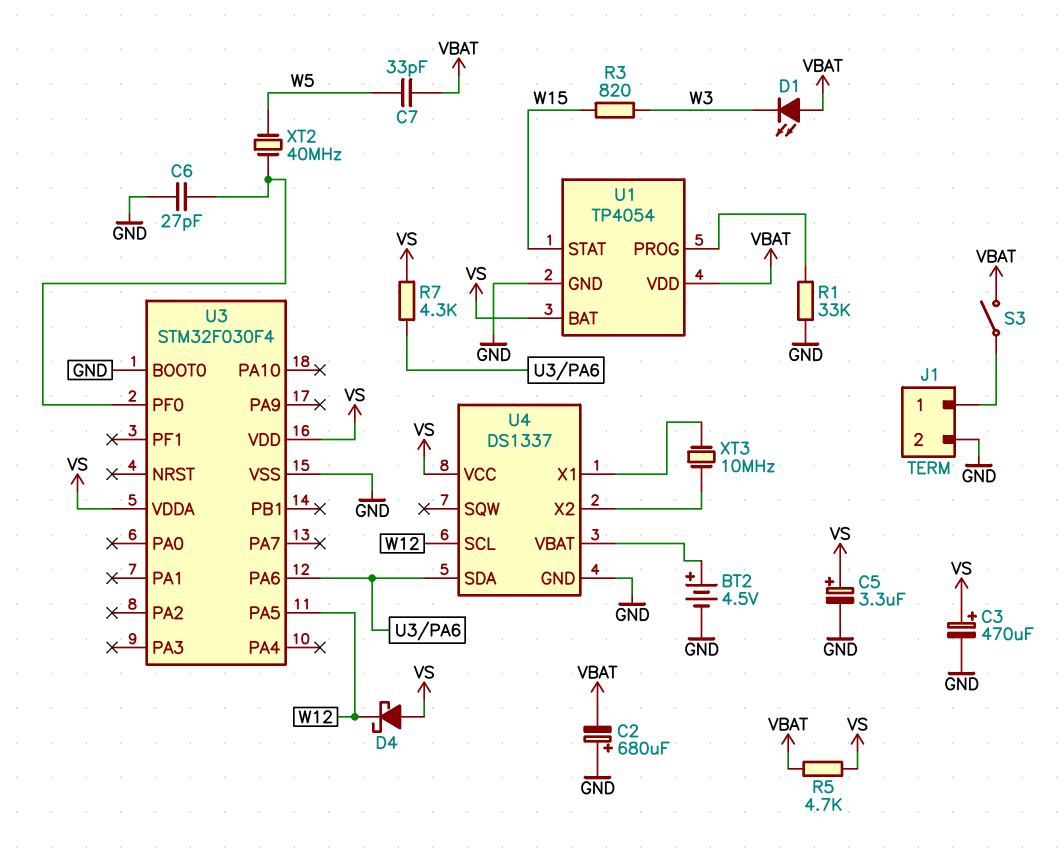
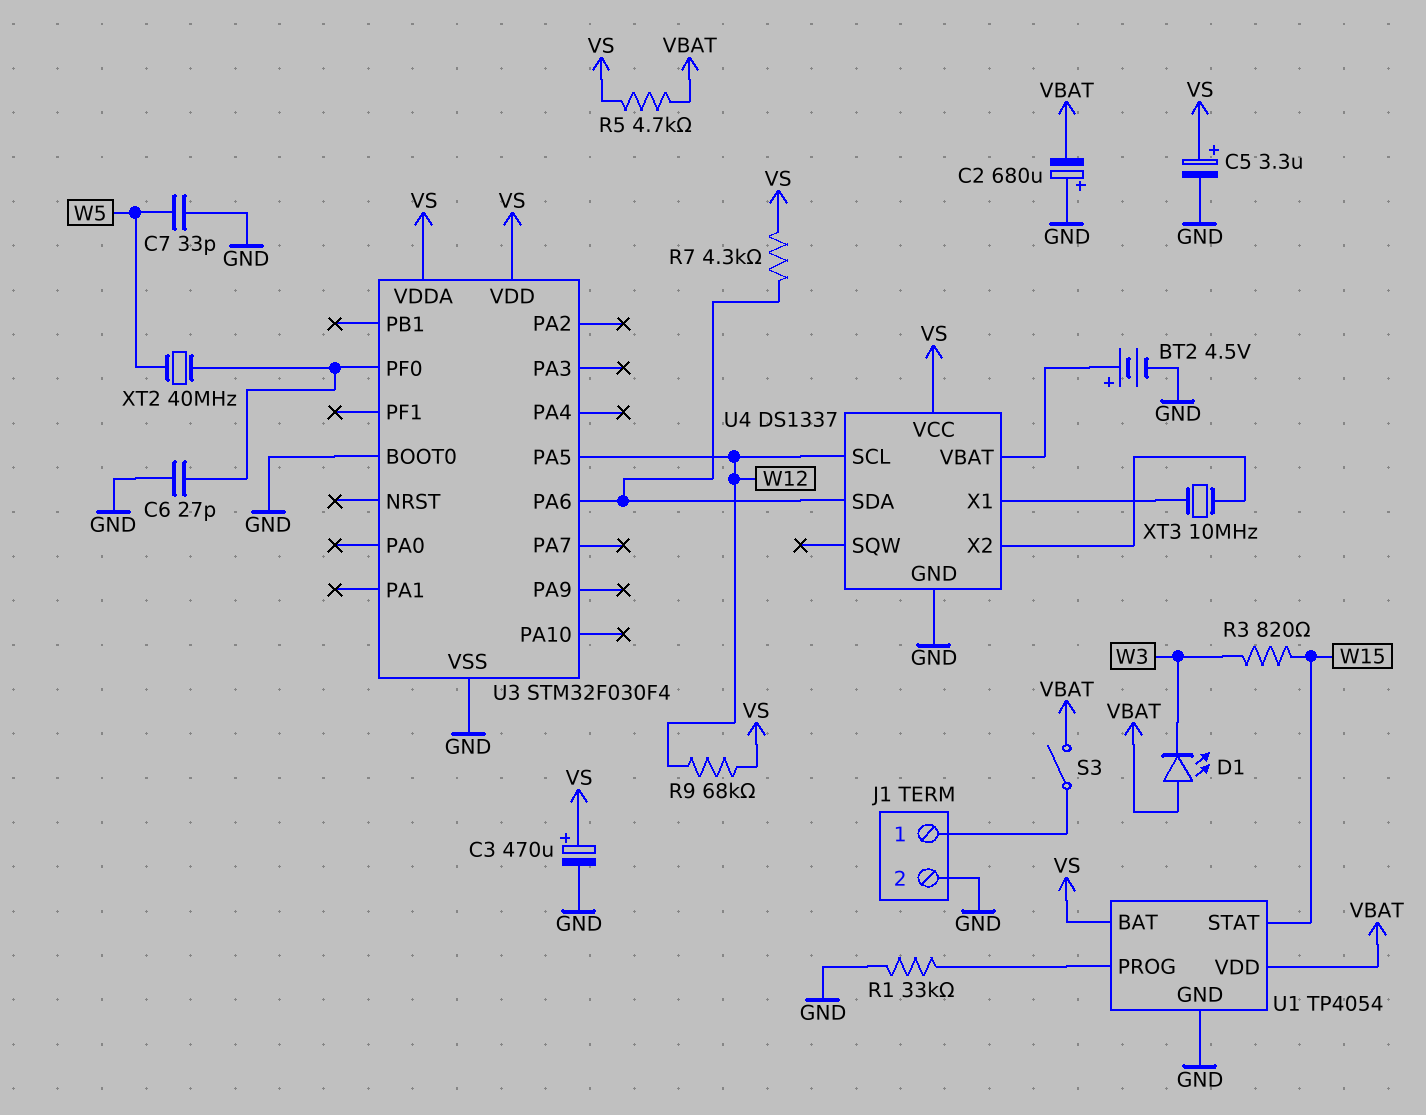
C7: 33pF (VBAT, W5) -> 33pF (GND, W5)
D4: schottky (A VS, K W12) -> none
R9: none -> 68k (VS, W12)

